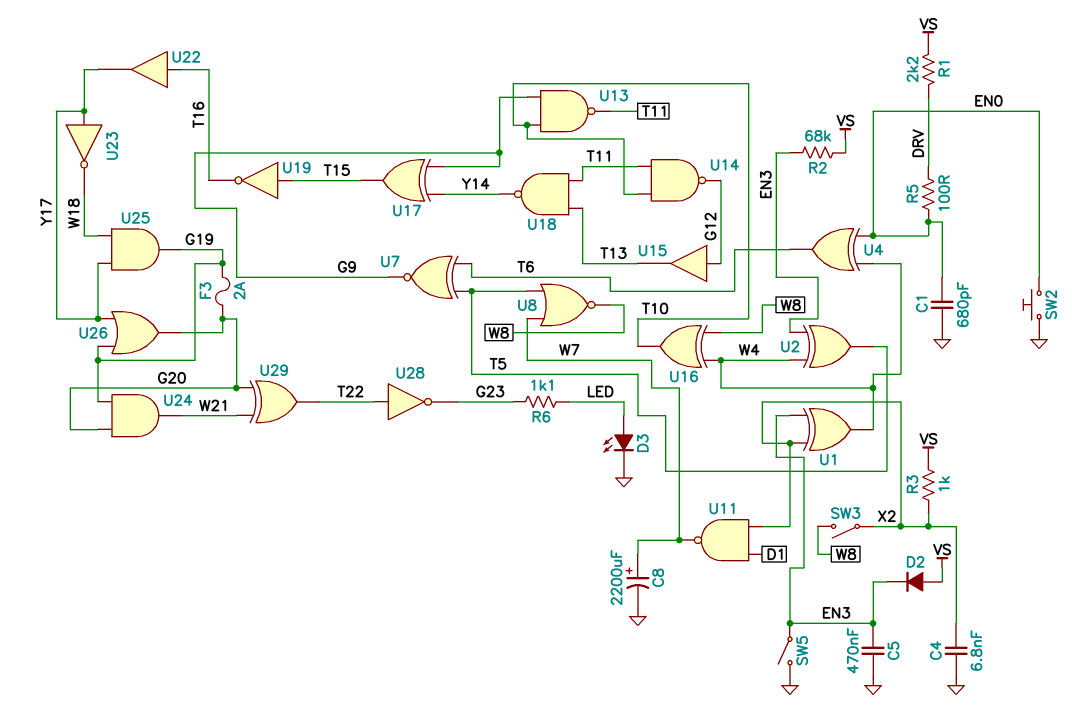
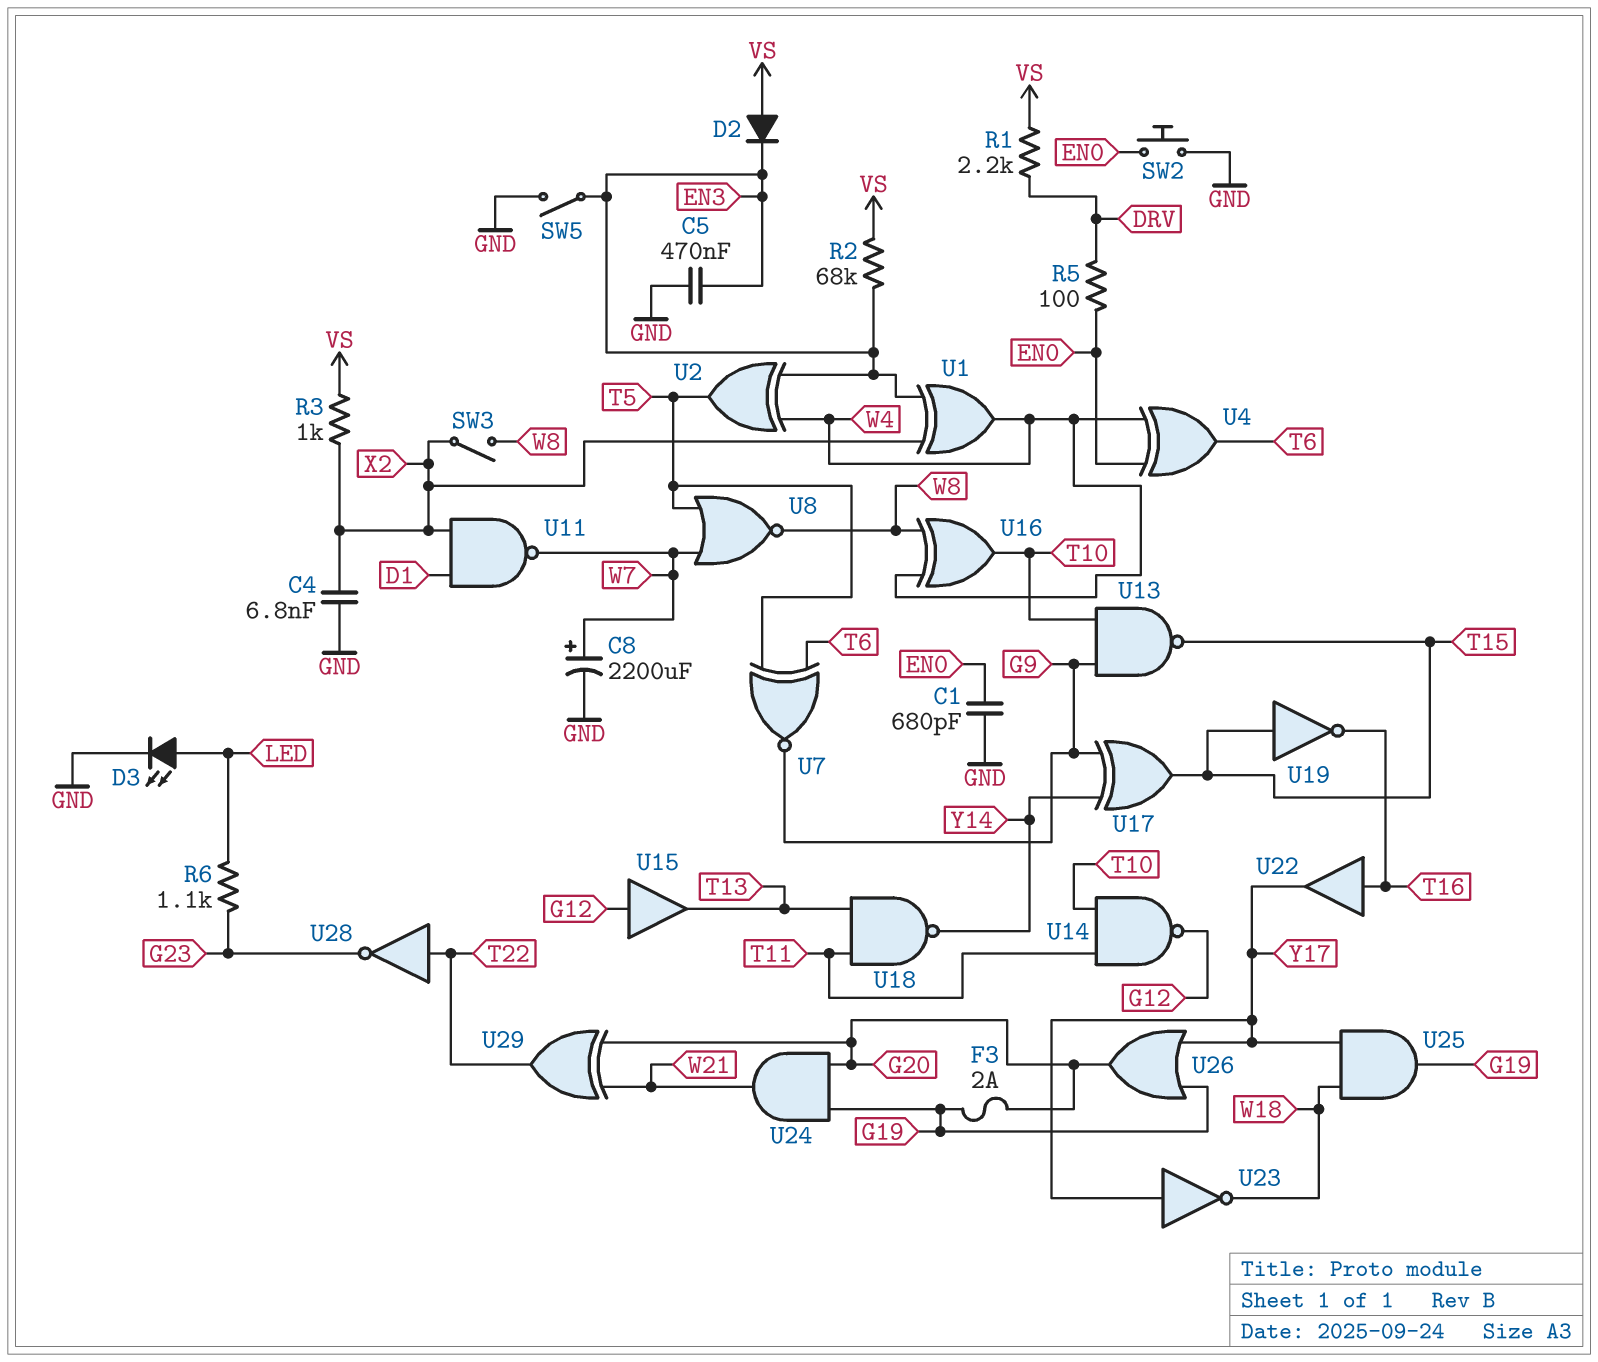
U13: NAND (in G9, in T10, out T11) -> NAND (in G9, in T10, out T15)

